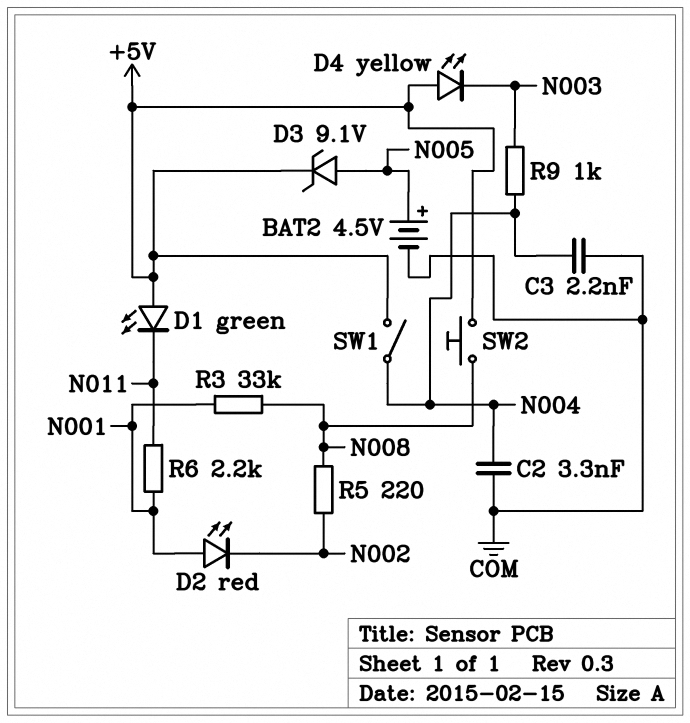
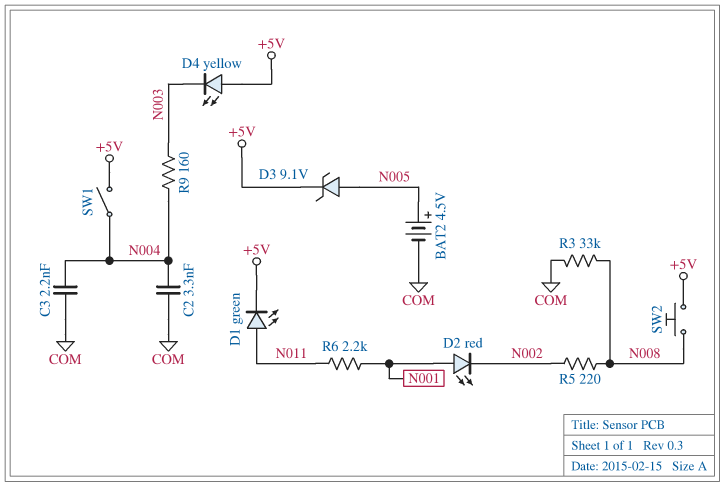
D1: LED green (A +5V, K N011) -> LED green (A N011, K +5V)
R3: 33k (N001, N008) -> 33k (COM, N008)
R9: 1k (N003, N004) -> 160 (N003, N004)

